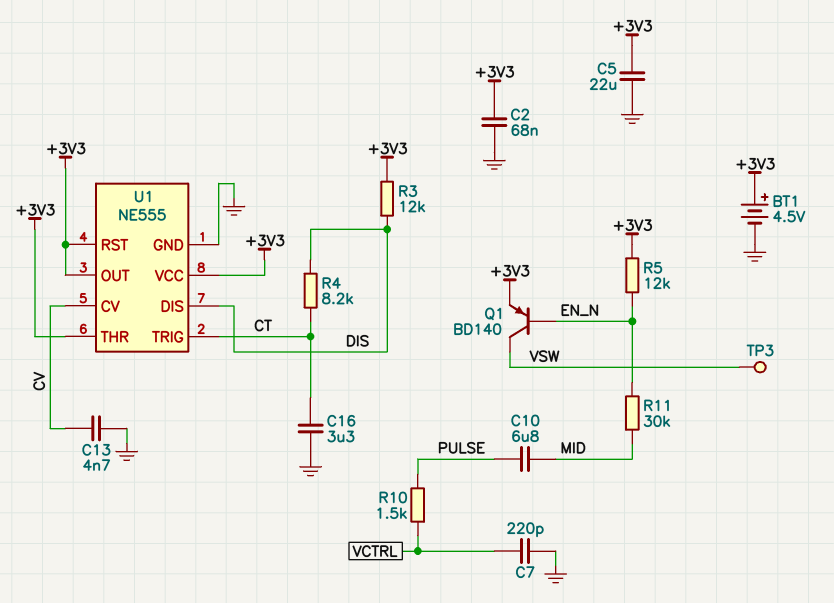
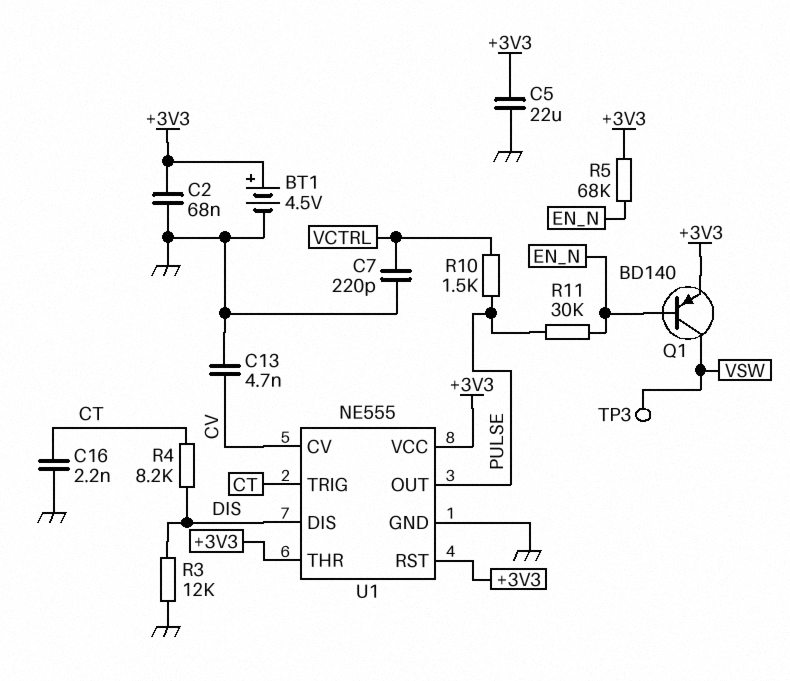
C10: 6.8uF (MID, PULSE) -> none
C16: 3.3uF (CT, GND) -> 2.2nF (CT, GND)
R3: 12k (+3V3, DIS) -> 12k (DIS, GND)
R5: 12k (+3V3, EN_N) -> 68k (+3V3, EN_N)
R11: 30k (EN_N, MID) -> 30k (EN_N, PULSE)
U1 pin OUT: +3V3 -> PULSE

